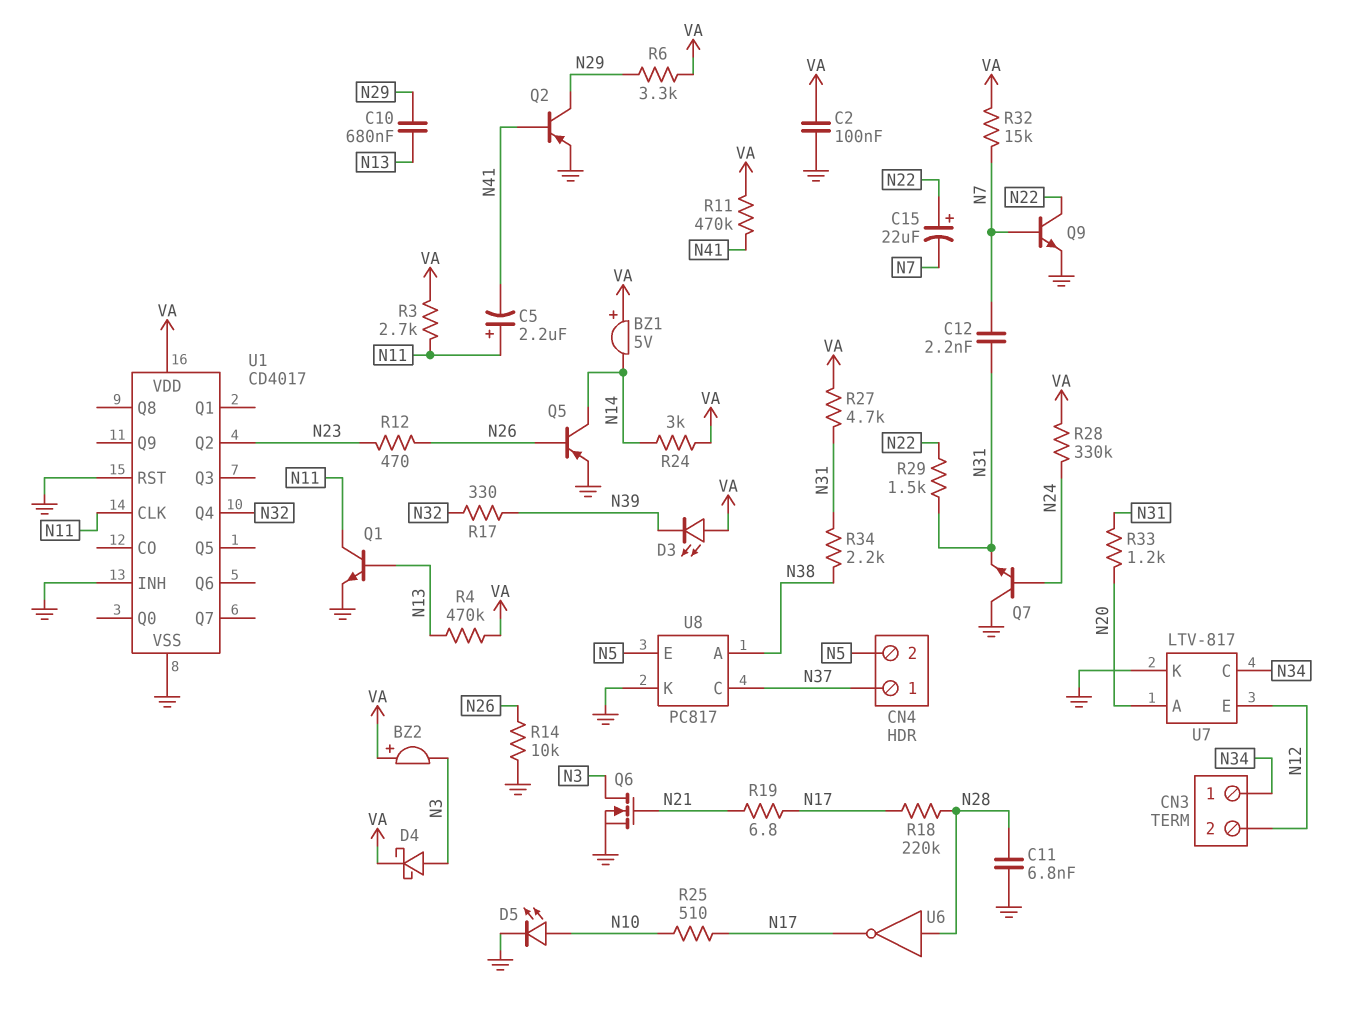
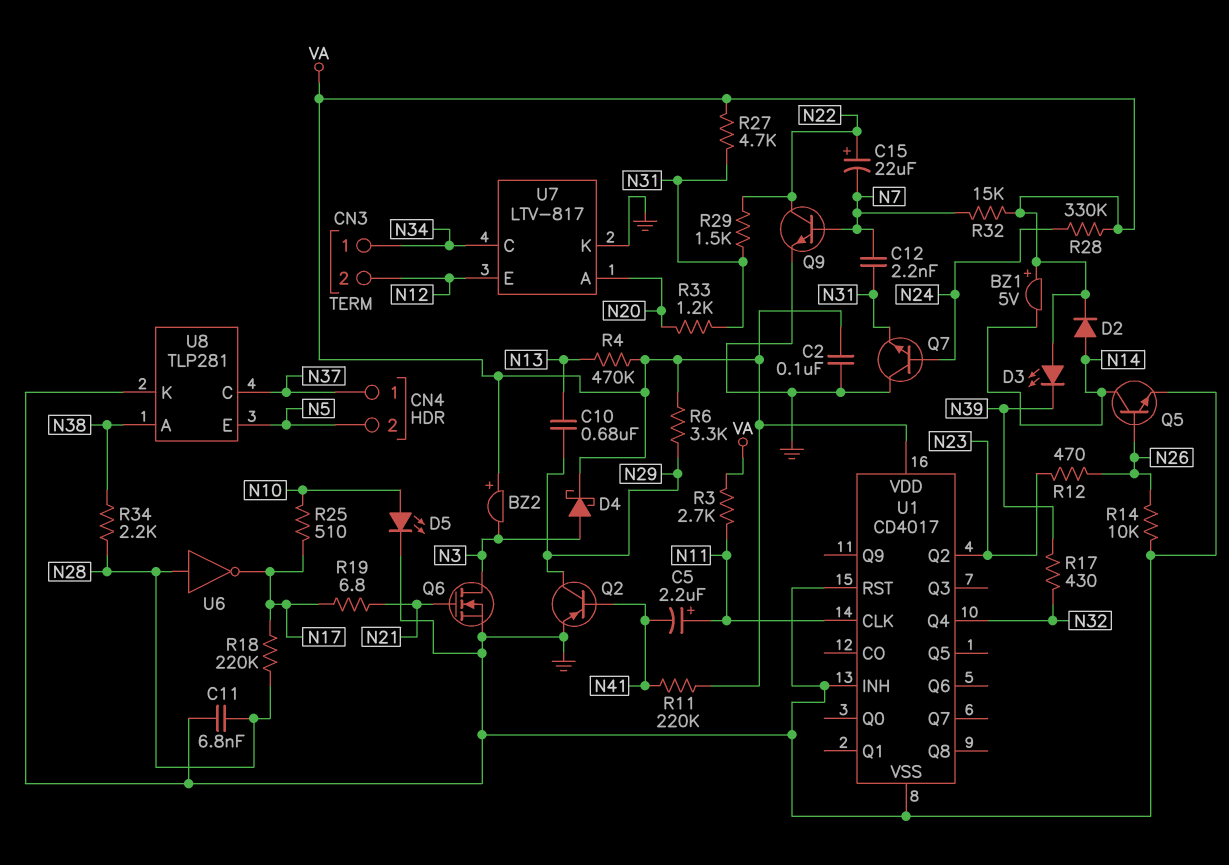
D2: none -> diode (A N14, K VA)
Q1: NPN (B N13, C N11, E GND) -> none
Q5: PNP (B N26, C N14, E GND) -> NPN (B N26, C N14, E GND)
R11: 470k (N41, VA) -> 220k (N41, VA)
R17: 330 (N32, N39) -> 430 (N32, N39)
R24: 3k (N14, VA) -> none
R34: 2.2k (N31, N38) -> 2.2k (N28, N38)
U8: PC817 -> TLP281

